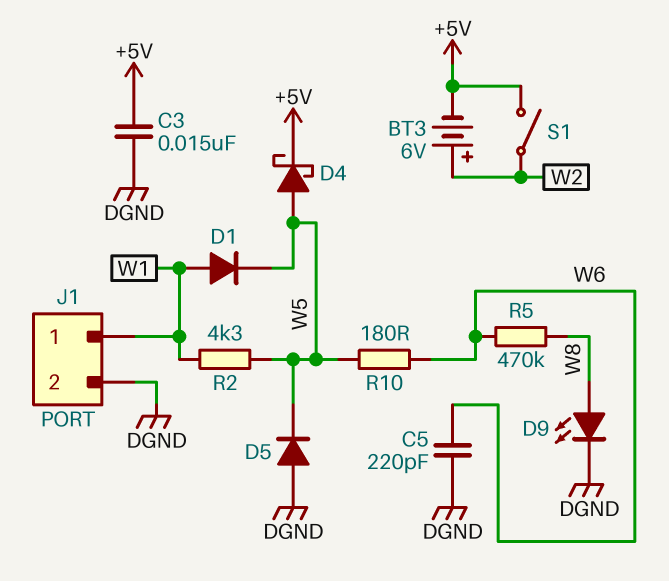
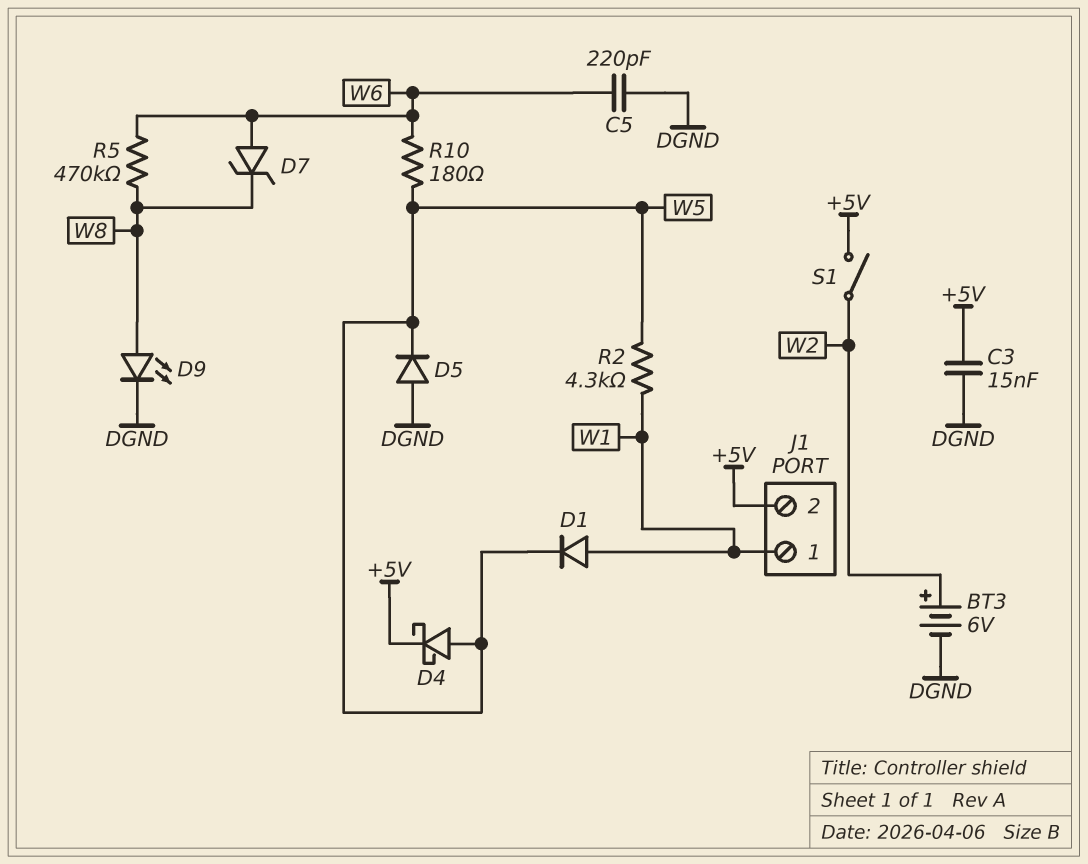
BT3: 6V (plus W2, minus +5V) -> 6V (plus W2, minus DGND)
D7: none -> zener (A W6, K W8)
J1 pin 2: DGND -> +5V

